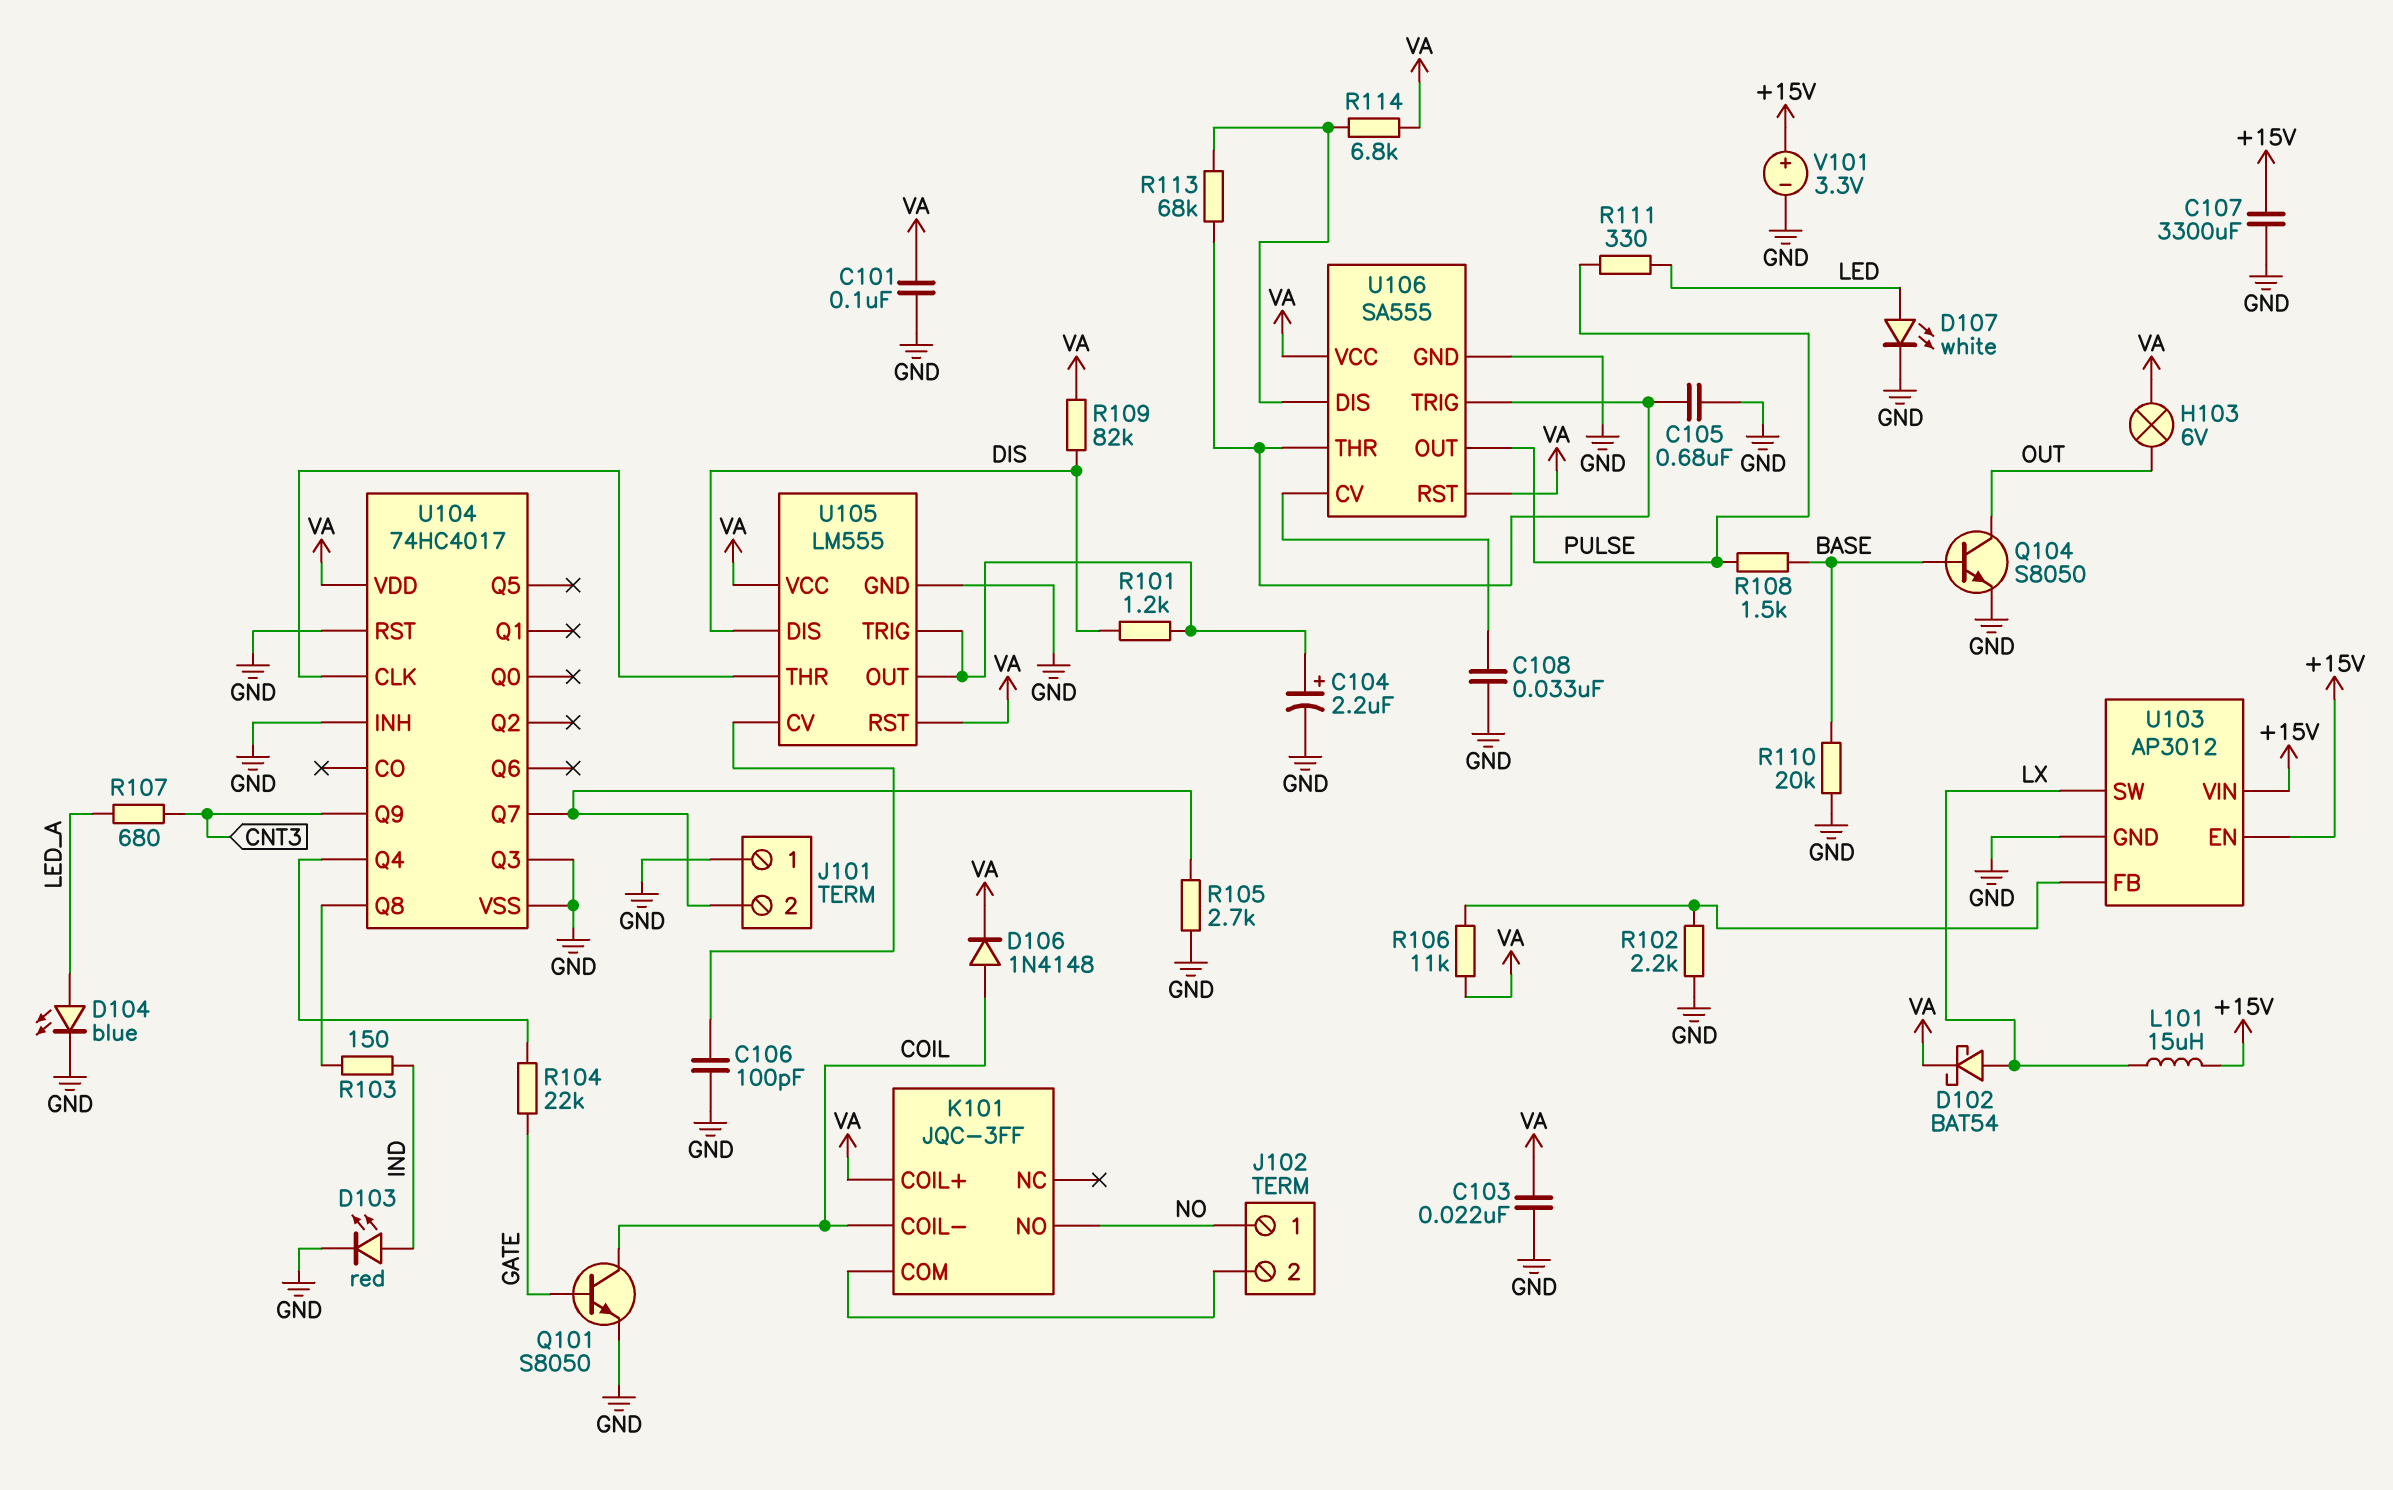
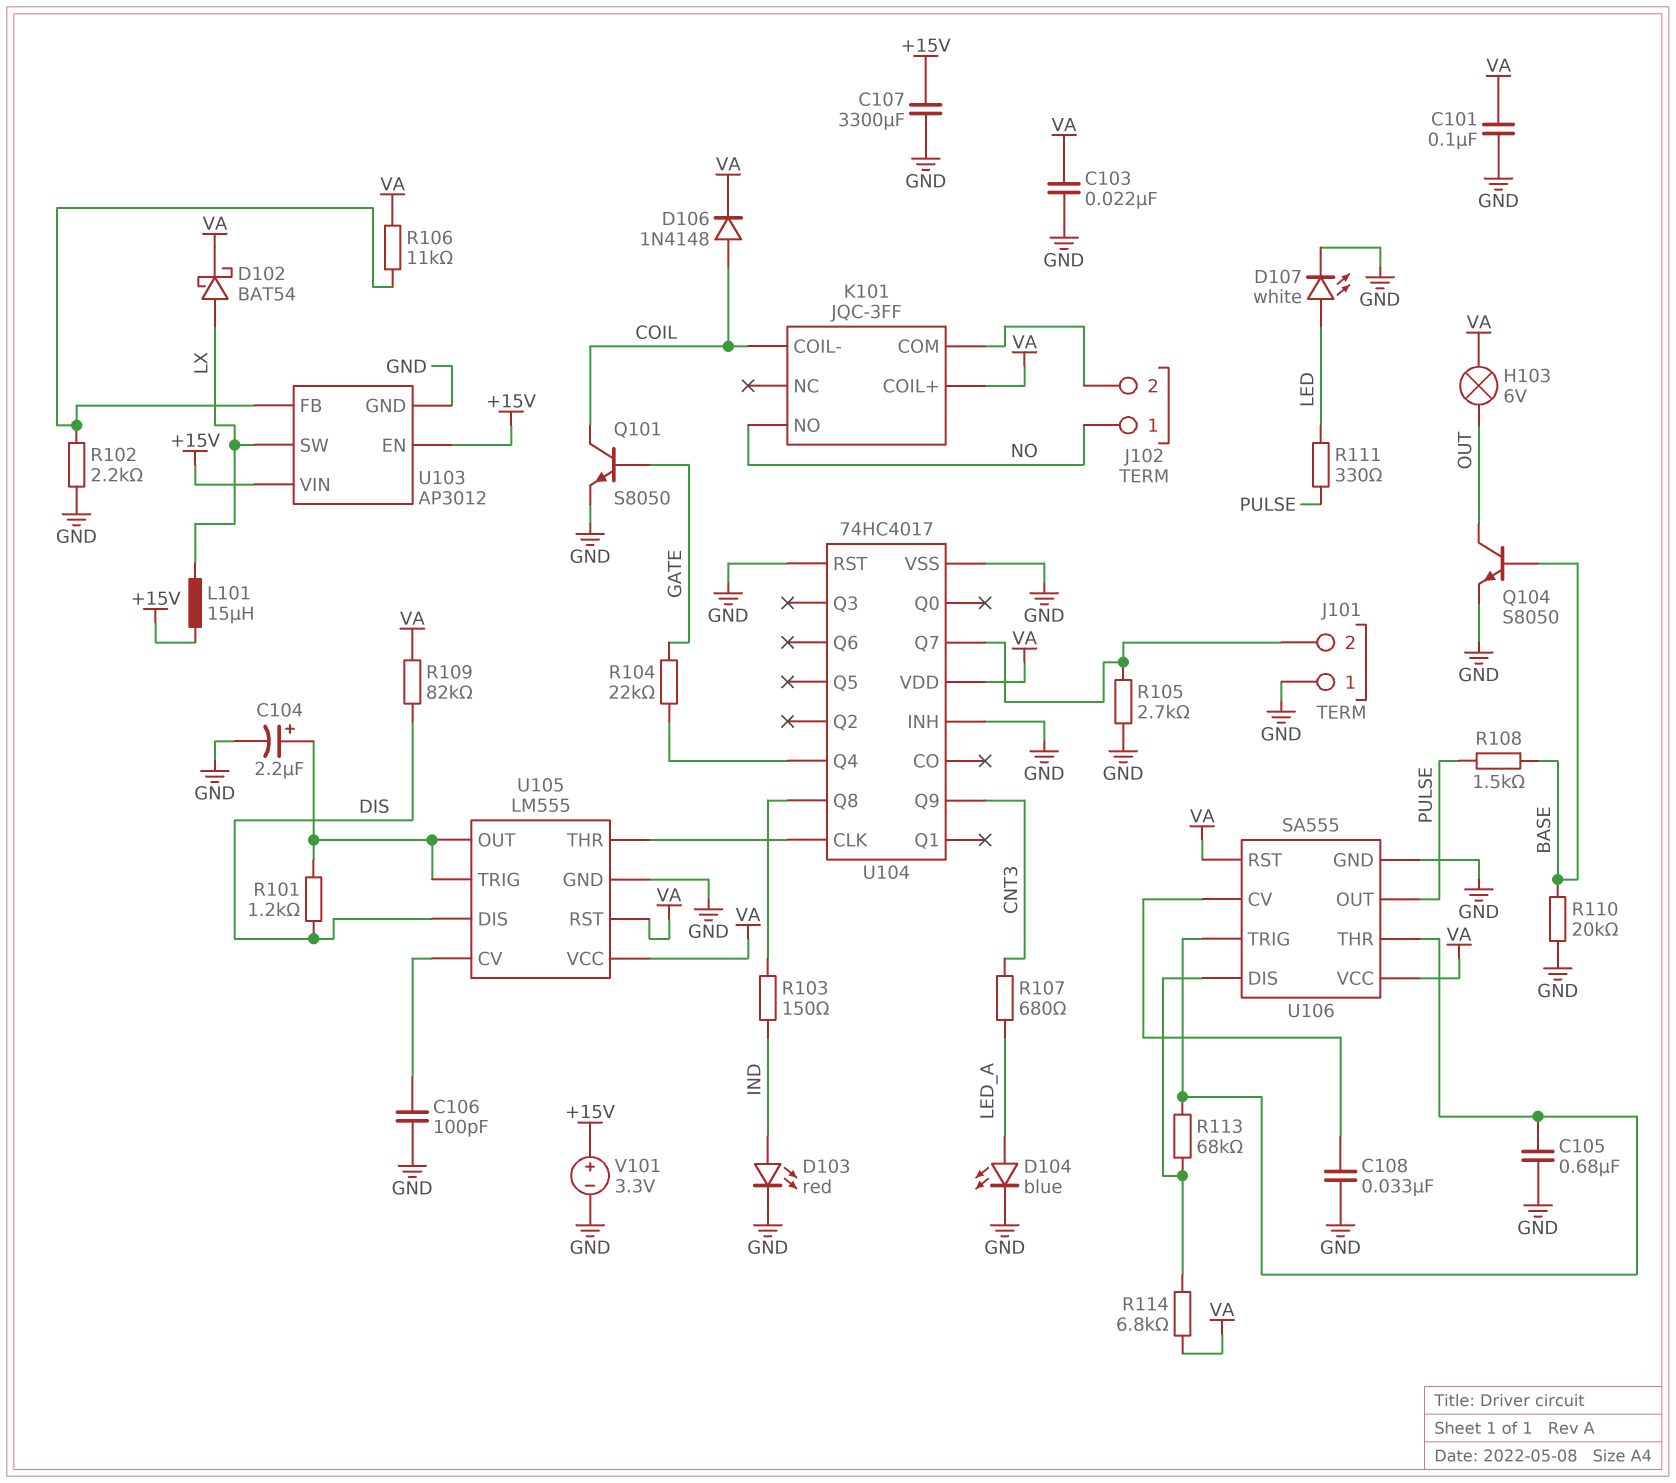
U104 pin Q3: GND -> none

